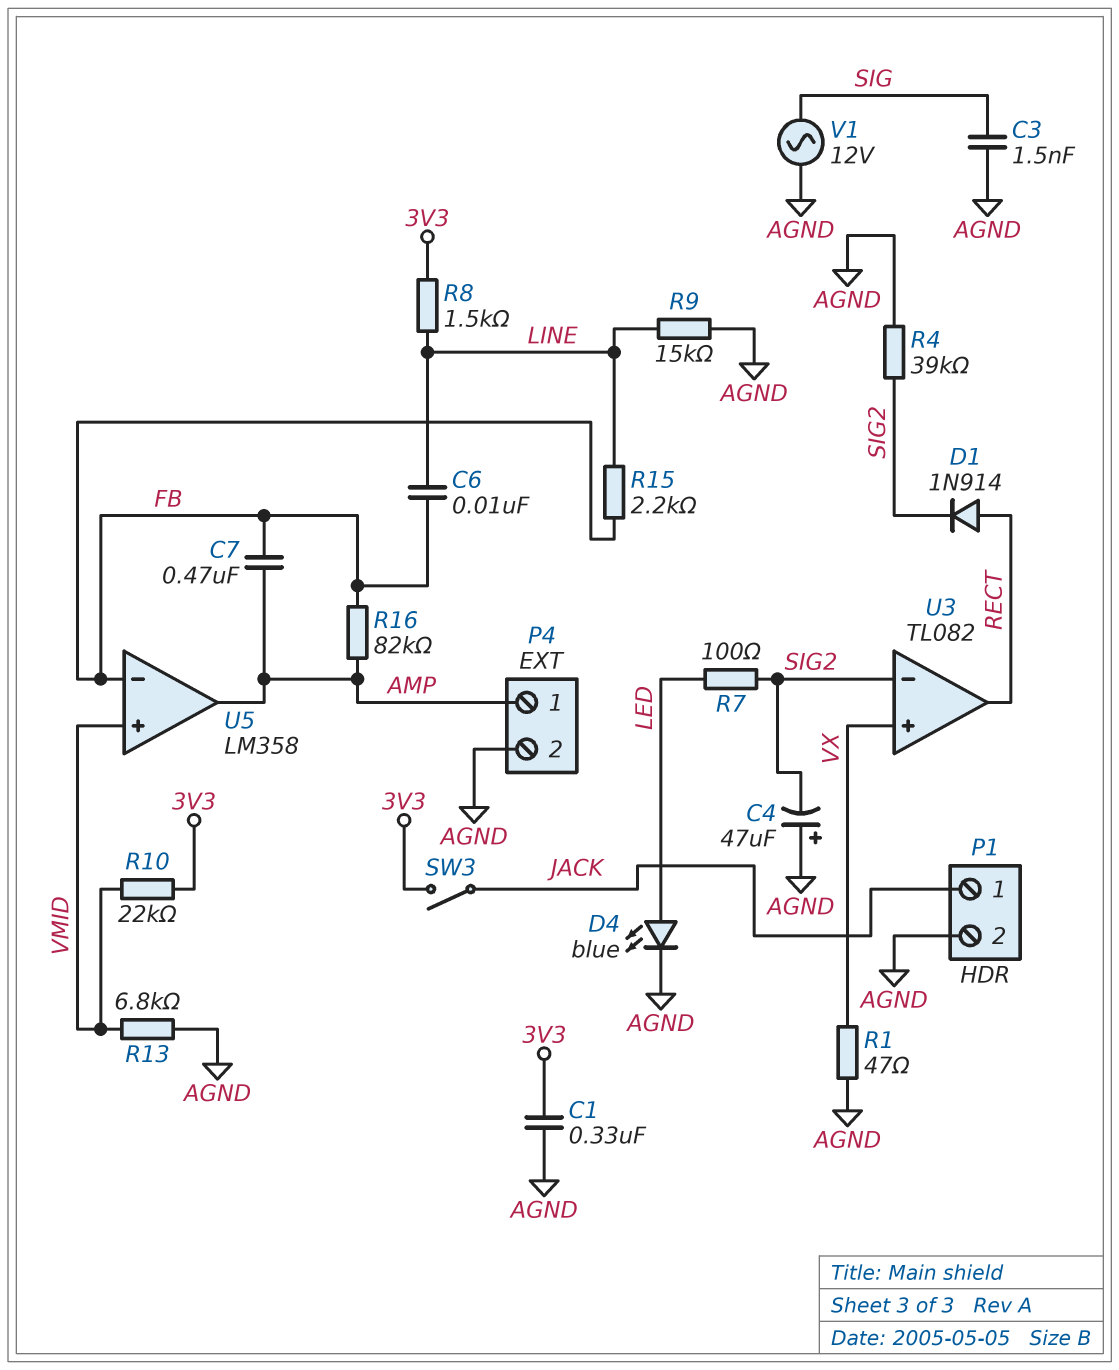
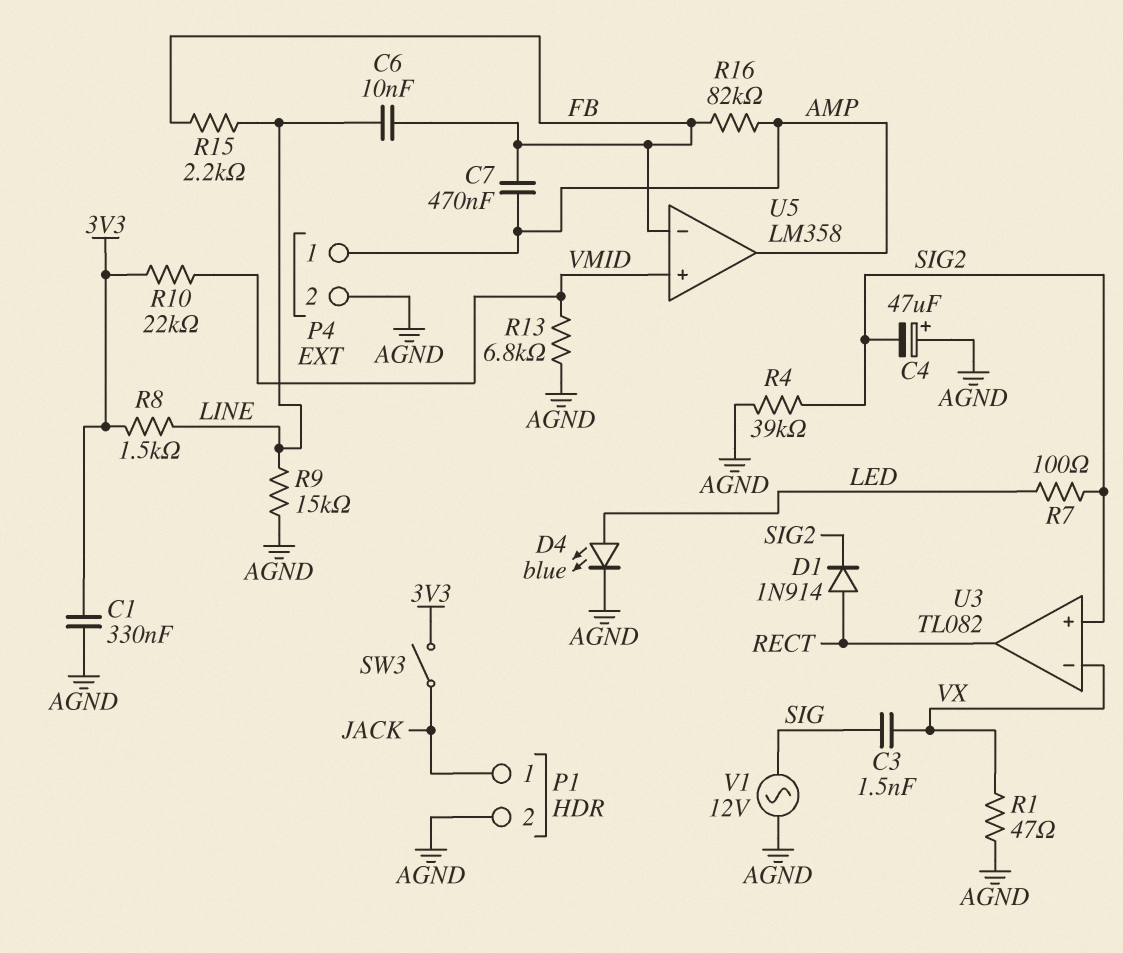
C3: 1.5nF (AGND, SIG) -> 1.5nF (SIG, VX)
U3 pin in+: VX -> SIG2
U3 pin in-: SIG2 -> VX

